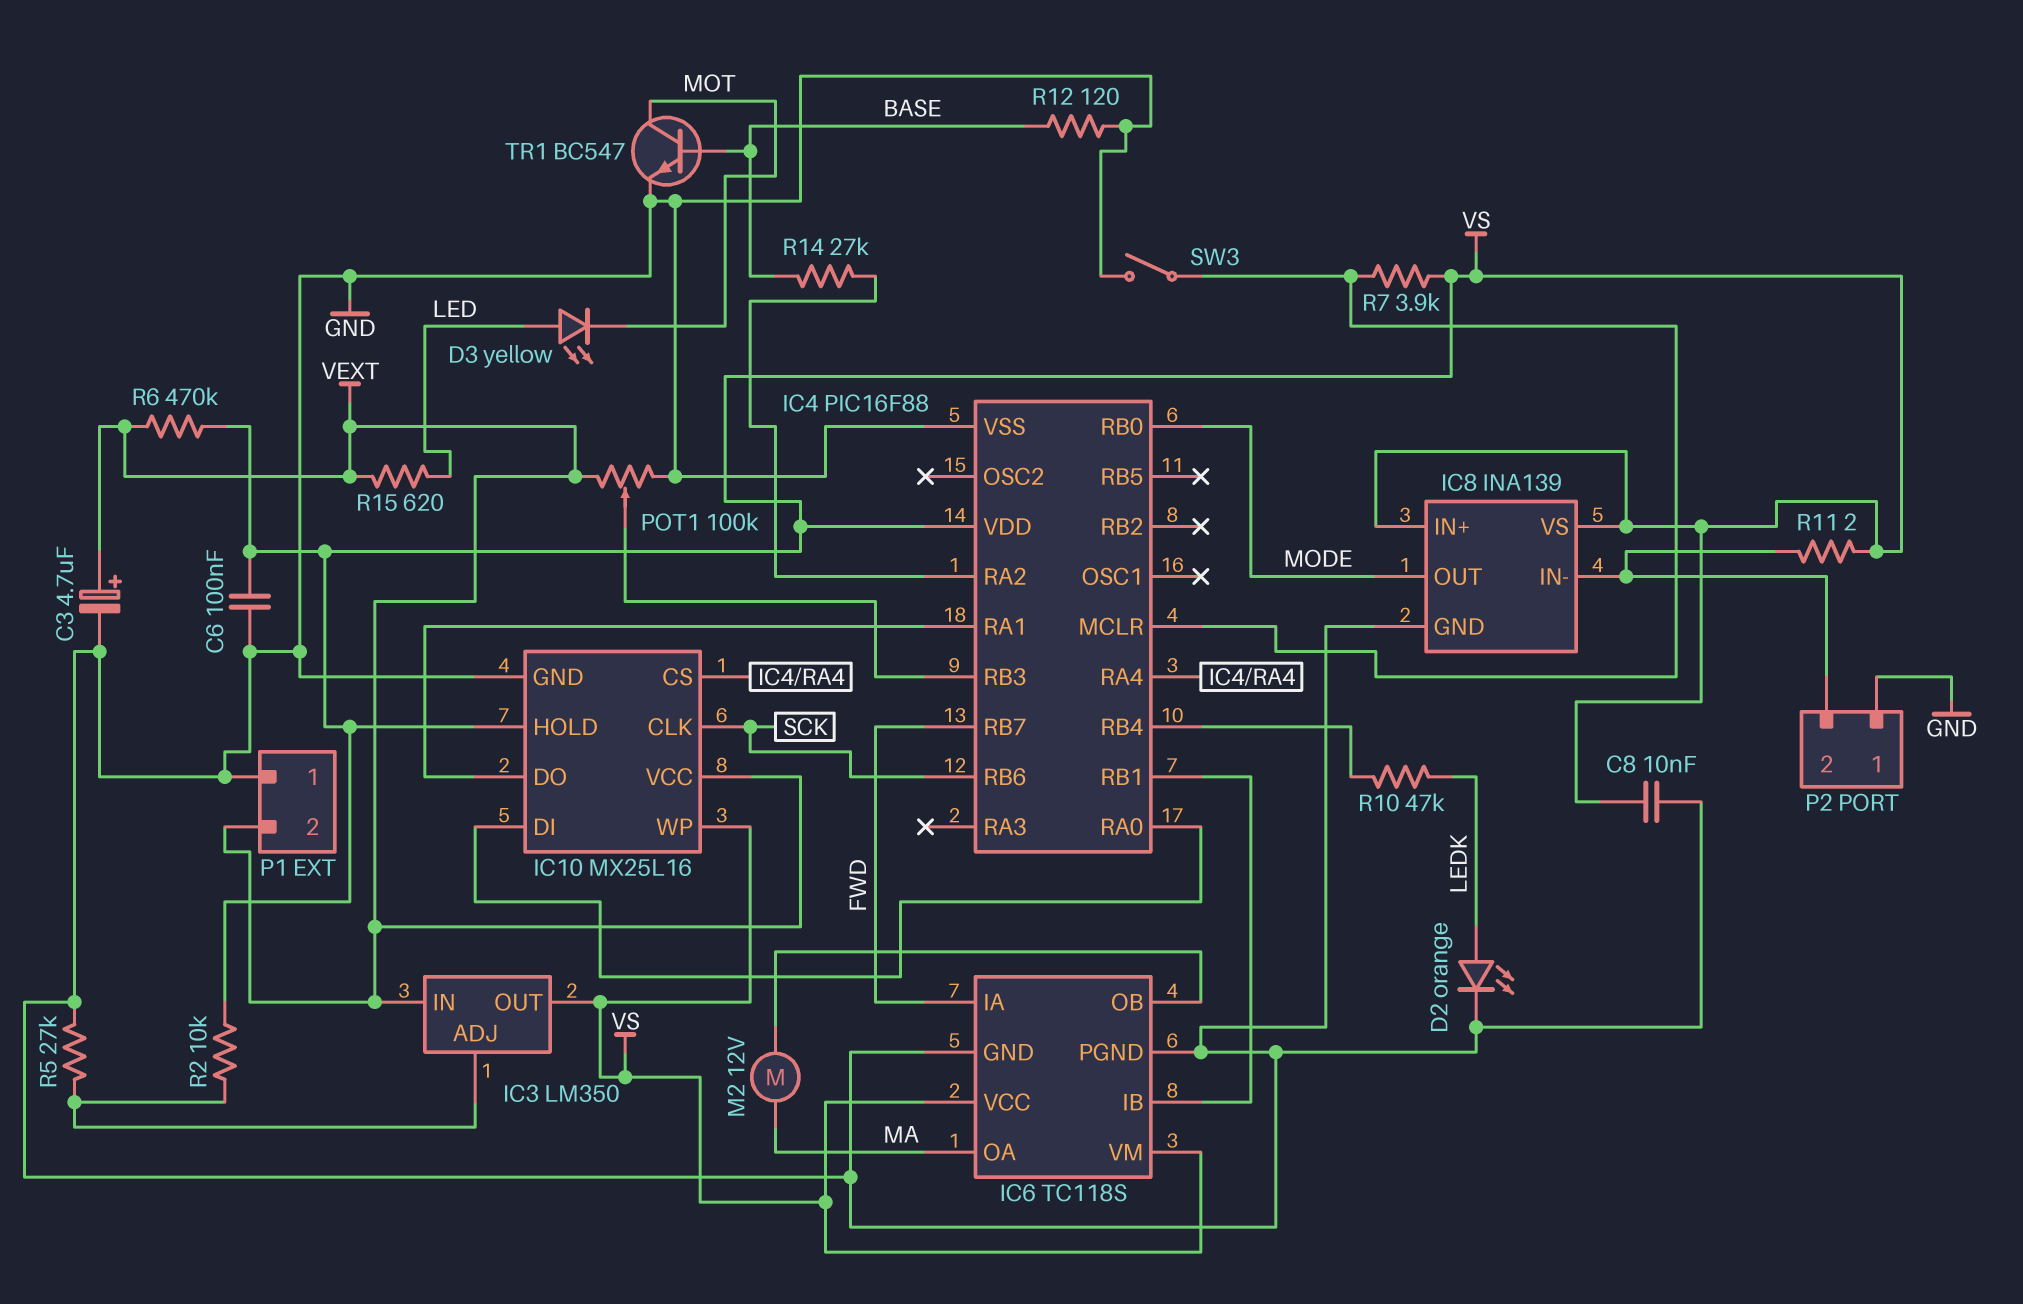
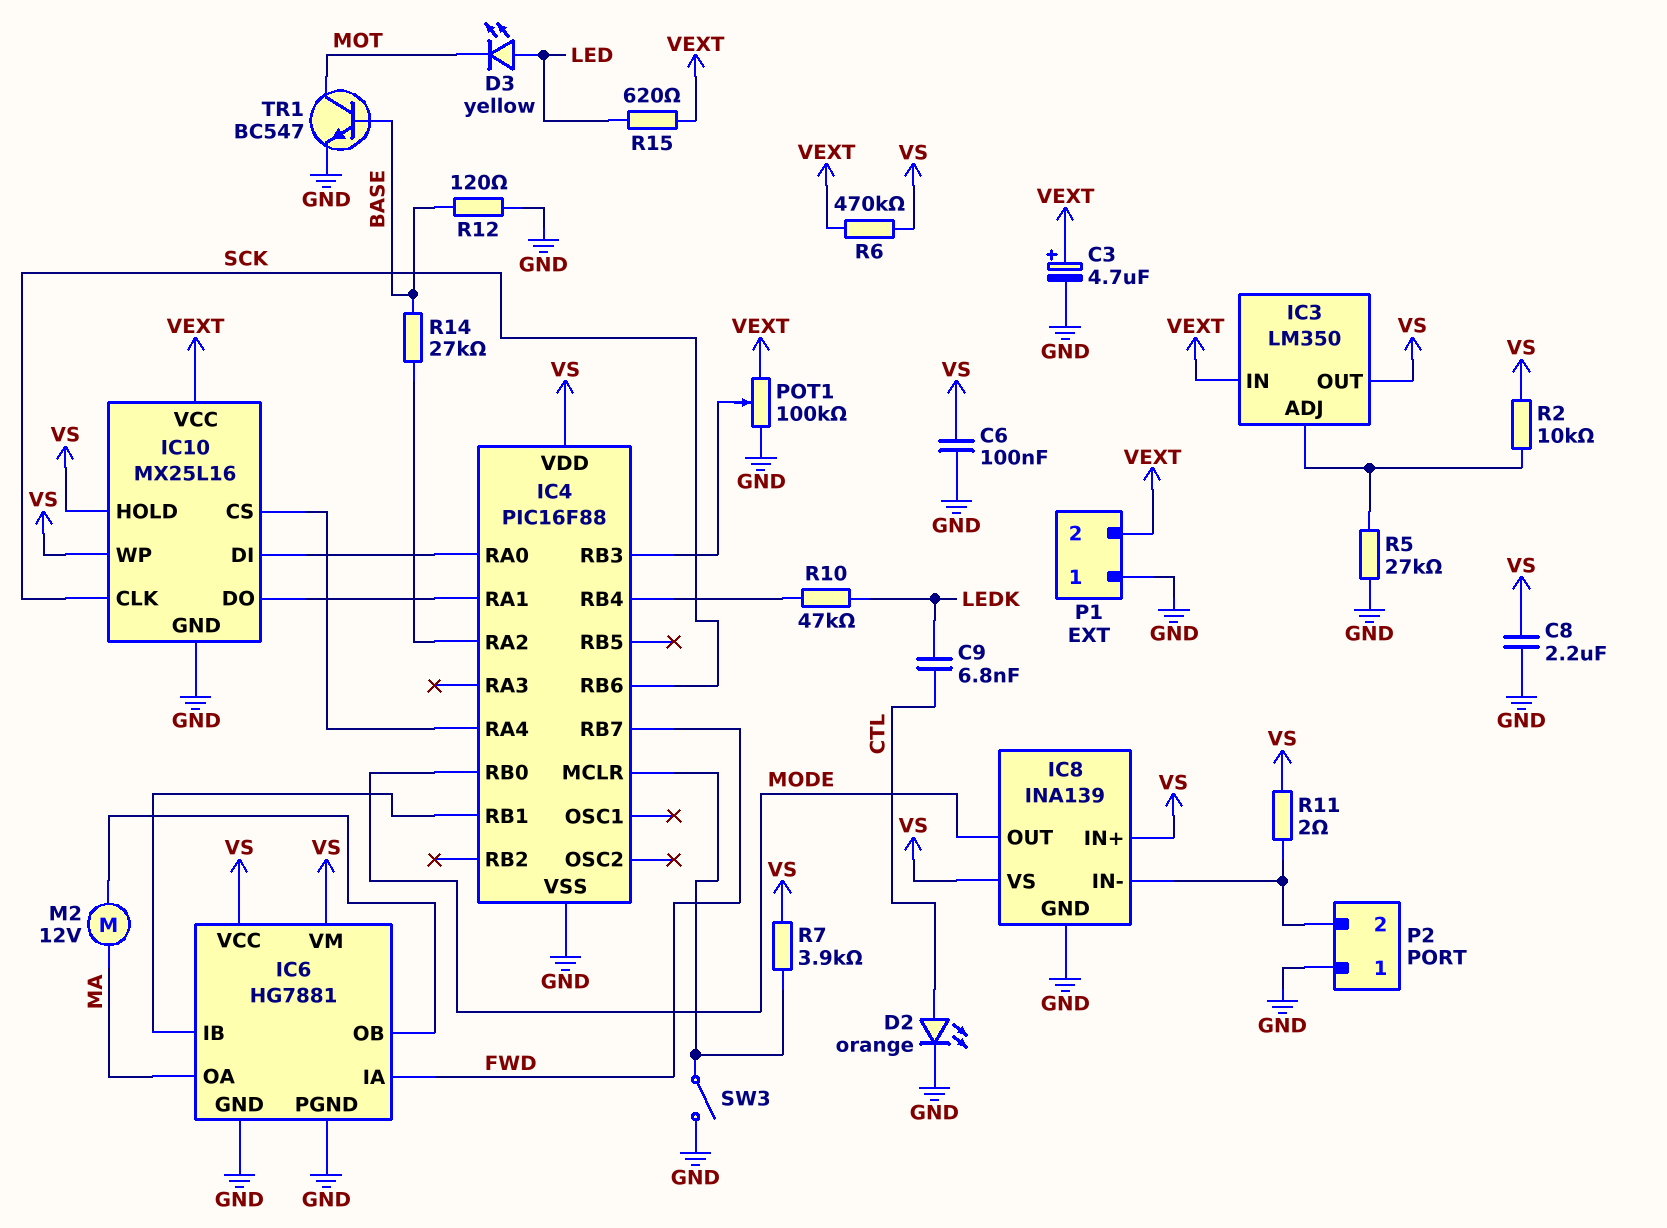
C8: 10nF (GND, VS) -> 2.2uF (GND, VS)
C9: none -> 6.8nF (CTL, LEDK)
D2: LED orange (A LEDK, K GND) -> LED orange (A CTL, K GND)
IC6: TC118S -> HG7881

